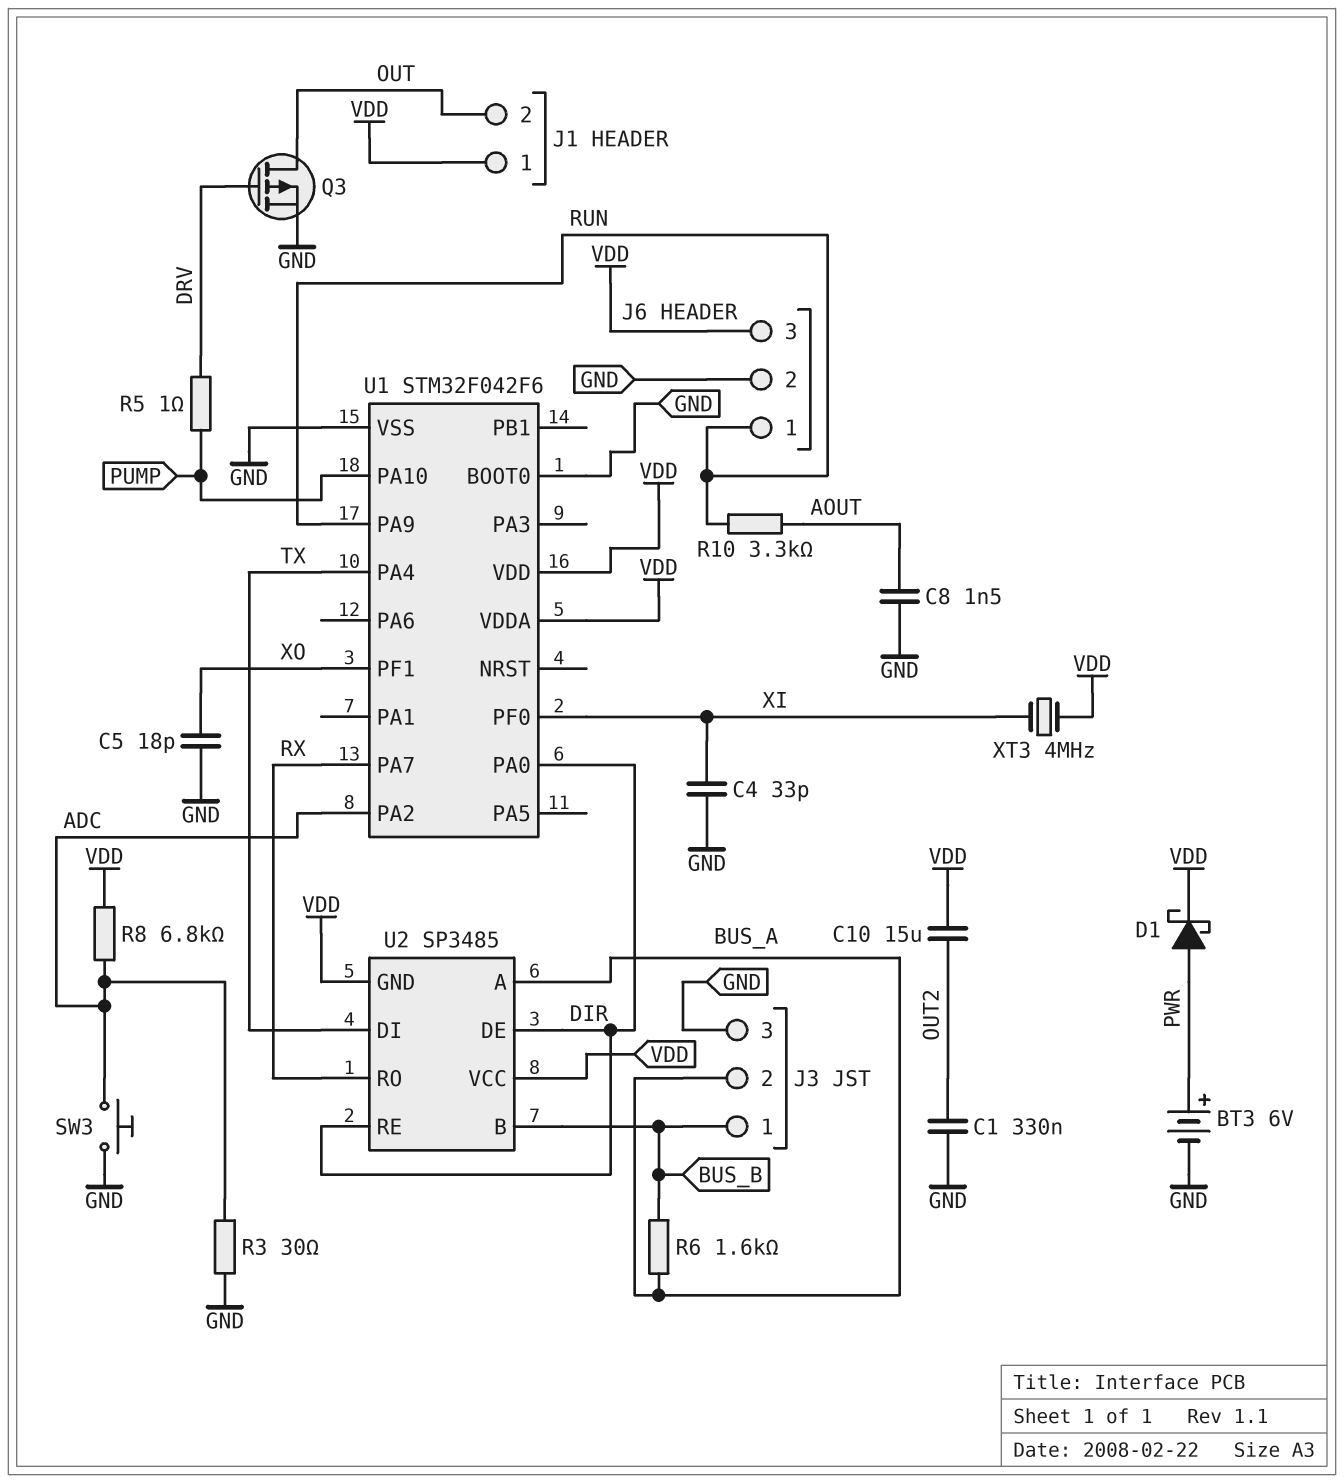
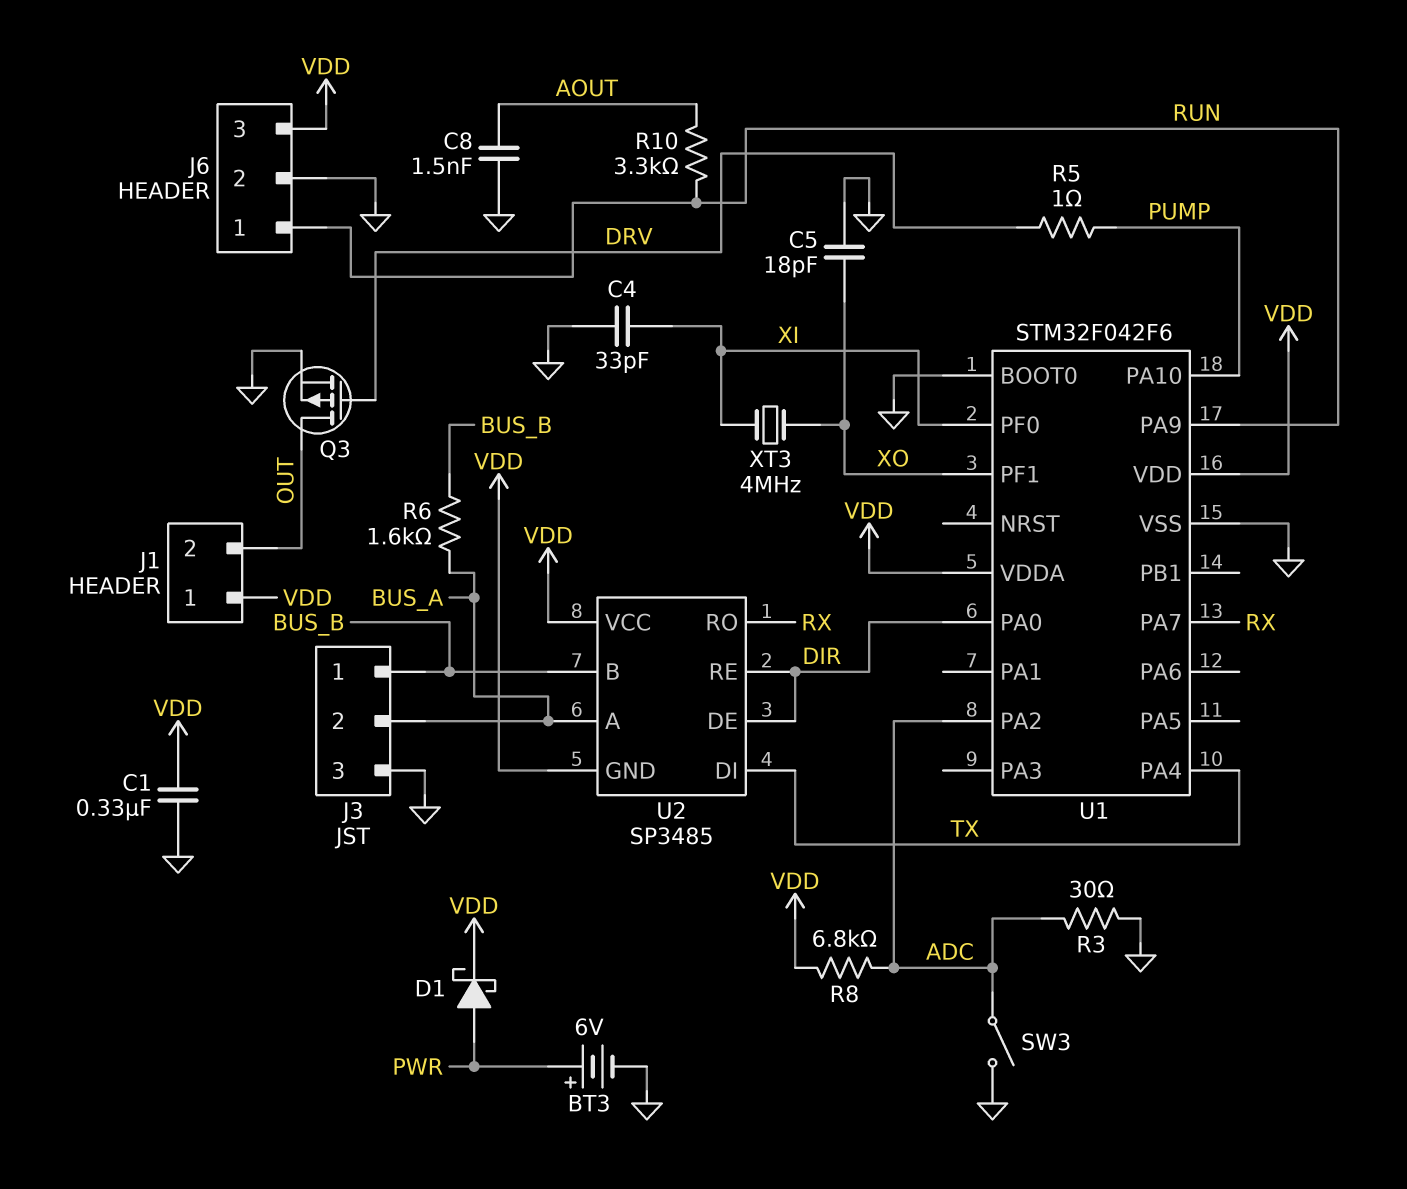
C1: 330nF (GND, OUT2) -> 330nF (GND, VDD)
C10: 15uF (OUT2, VDD) -> none
SW3: button (ADC, GND) -> switch (ADC, GND)
XT3: 4MHz (VDD, XI) -> 4MHz (XI, XO)

